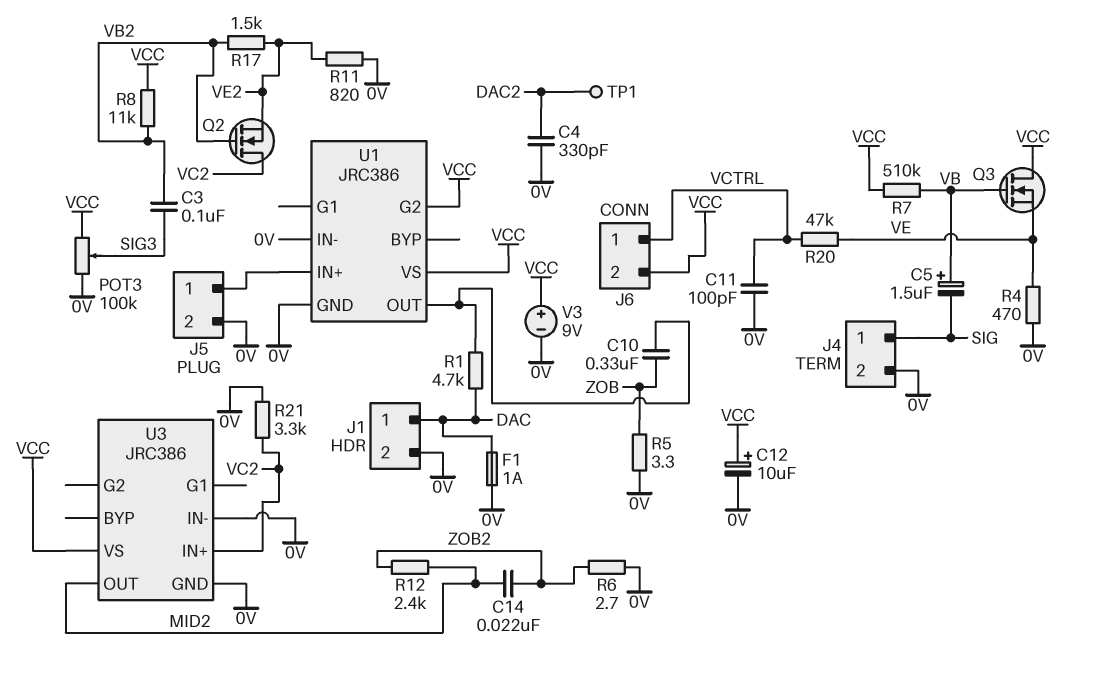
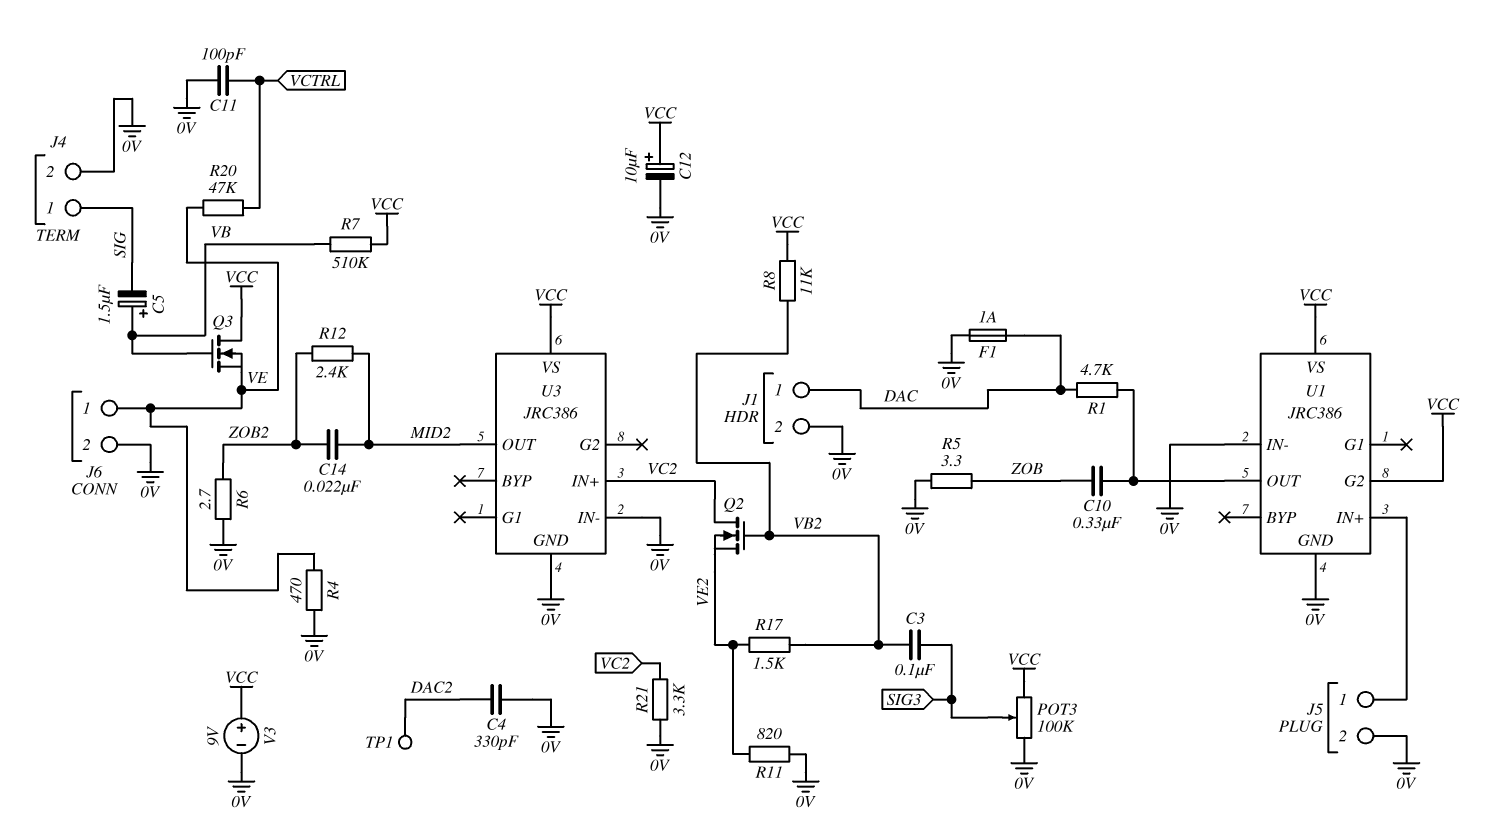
J6 pin 1: VCTRL -> VE
J6 pin 2: VCC -> 0V

